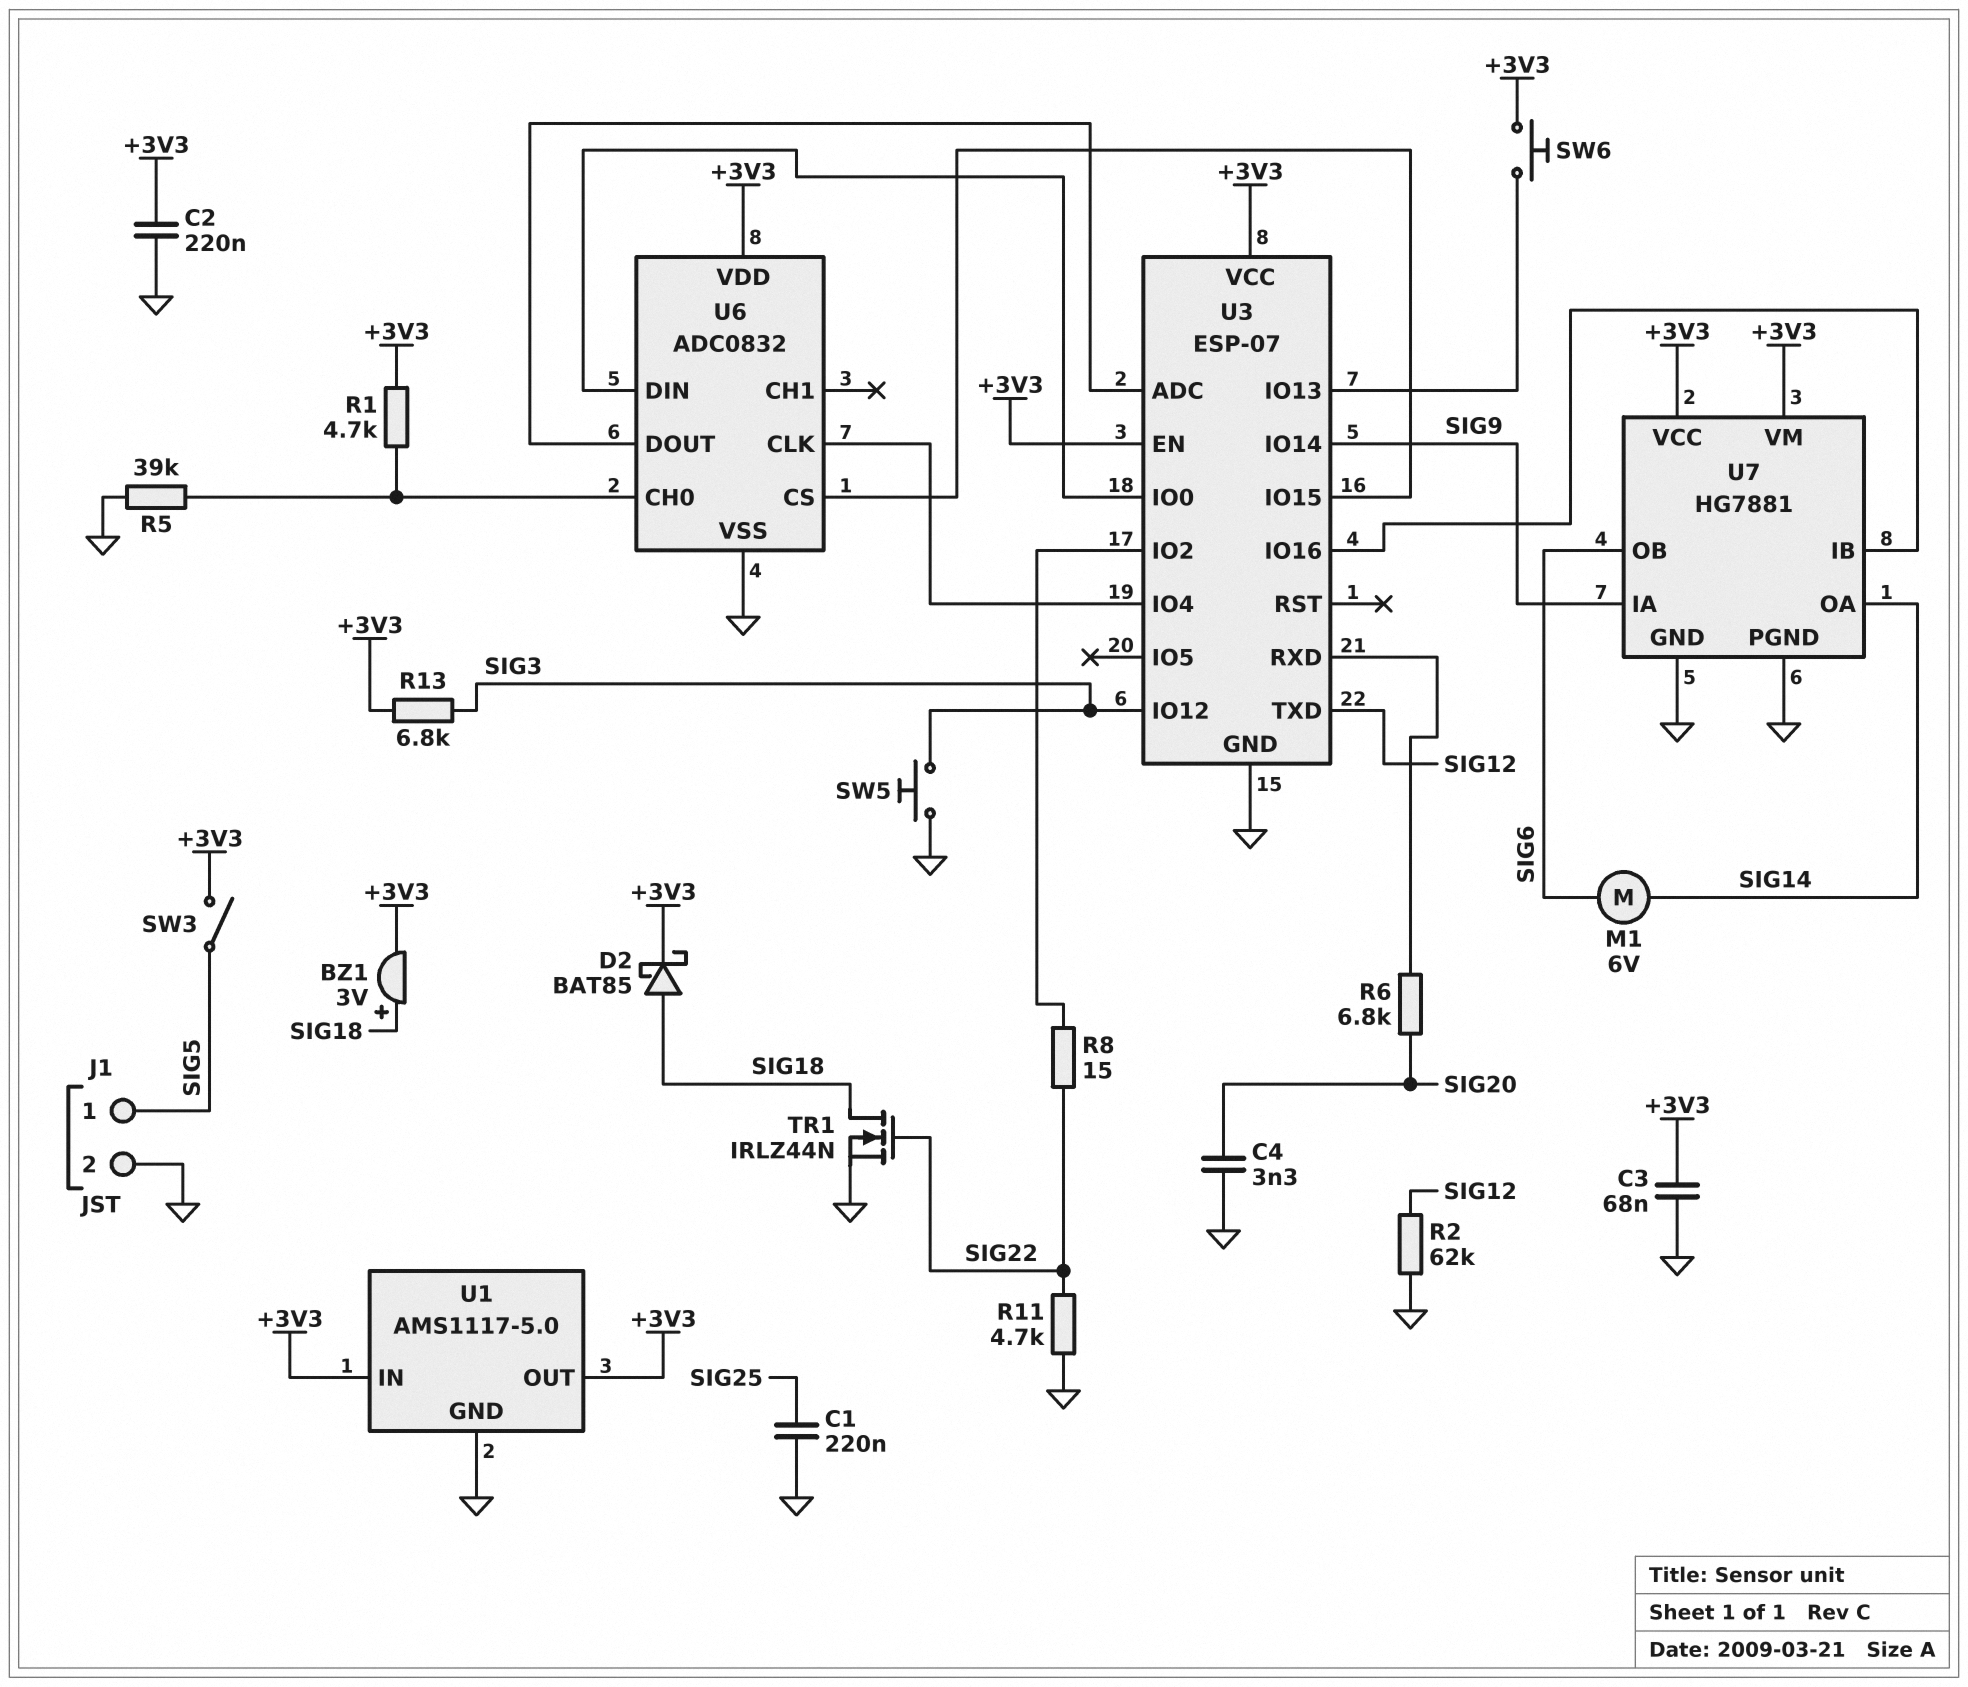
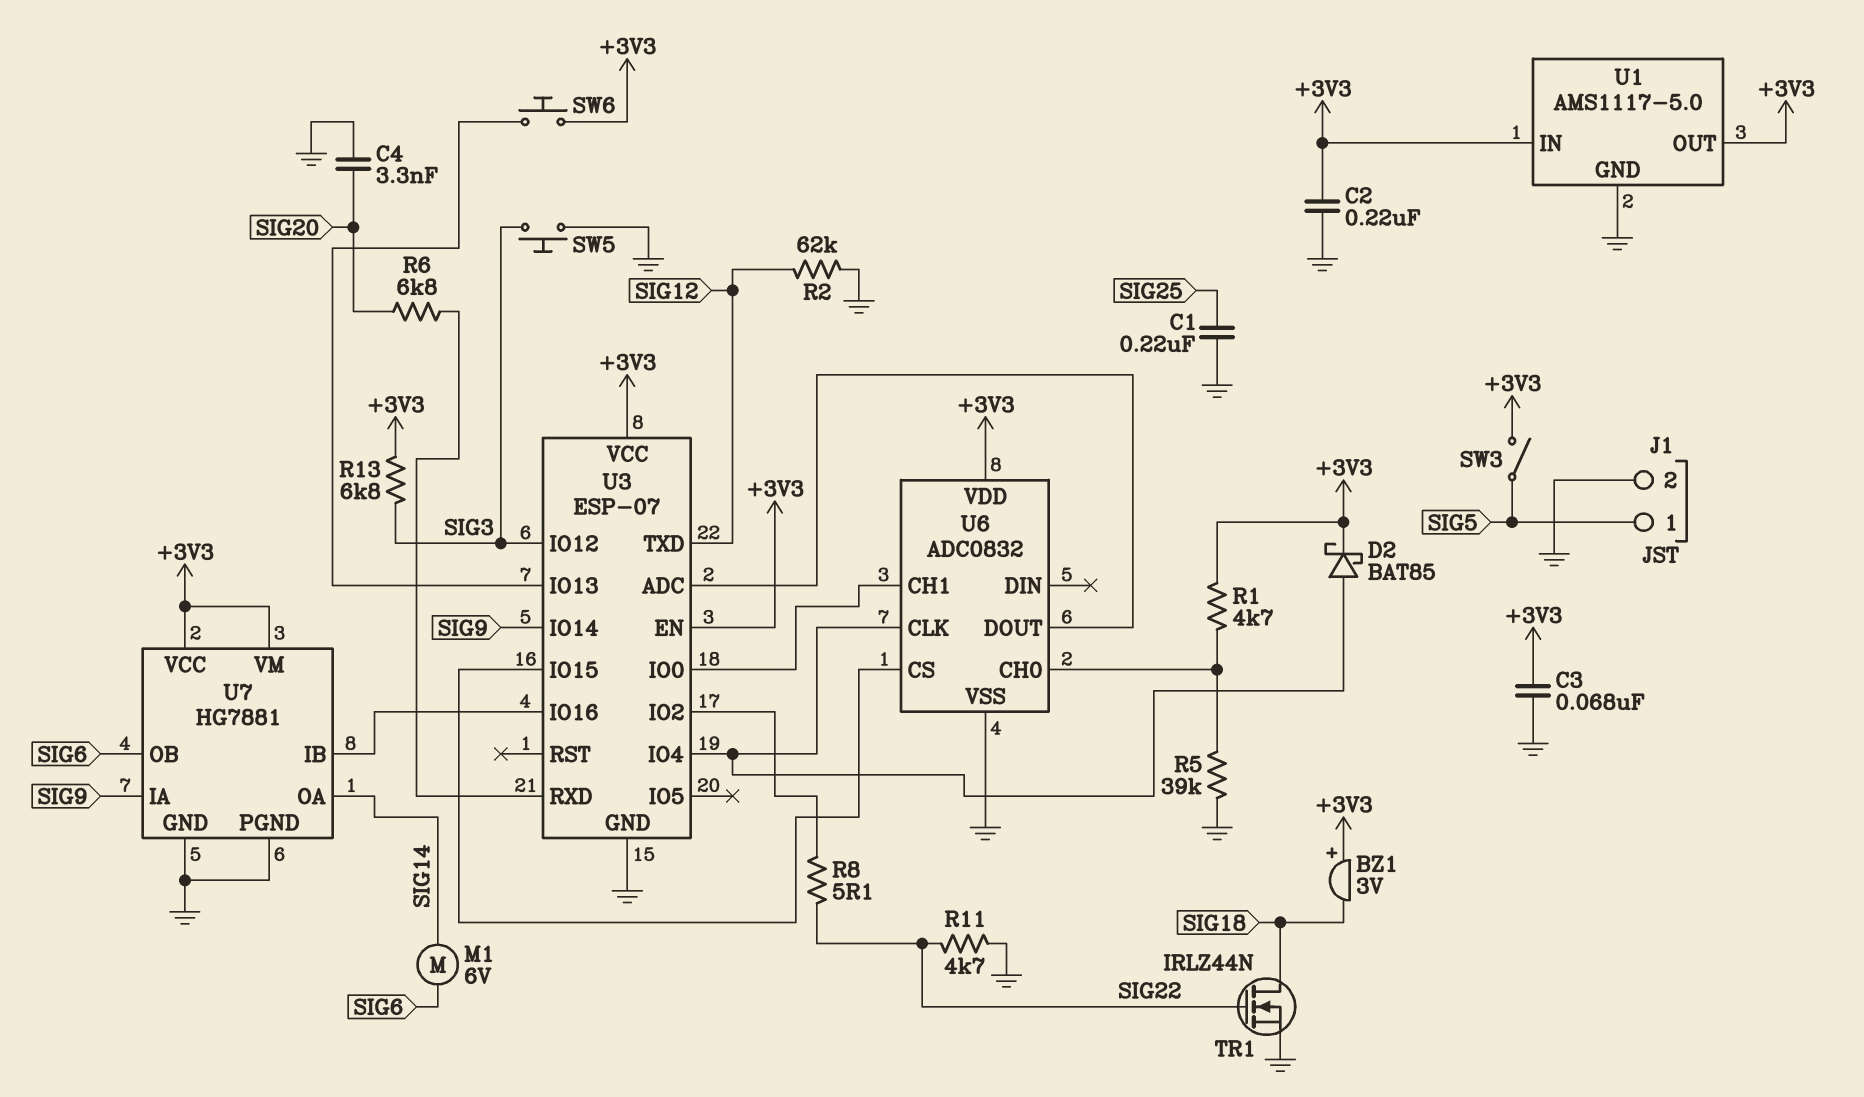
BZ1: buzzer 3V (plus SIG18, minus +3V3) -> buzzer 3V (plus +3V3, minus SIG18)
D2: schottky BAT85 (A SIG18, K +3V3) -> schottky BAT85 (A U3/IO4, K +3V3)
R8: 15 (SIG22, U3/IO2) -> 5.1 (SIG22, U3/IO2)
U6 pin CH1: none -> U3/IO0
U6 pin DIN: U3/IO0 -> none

